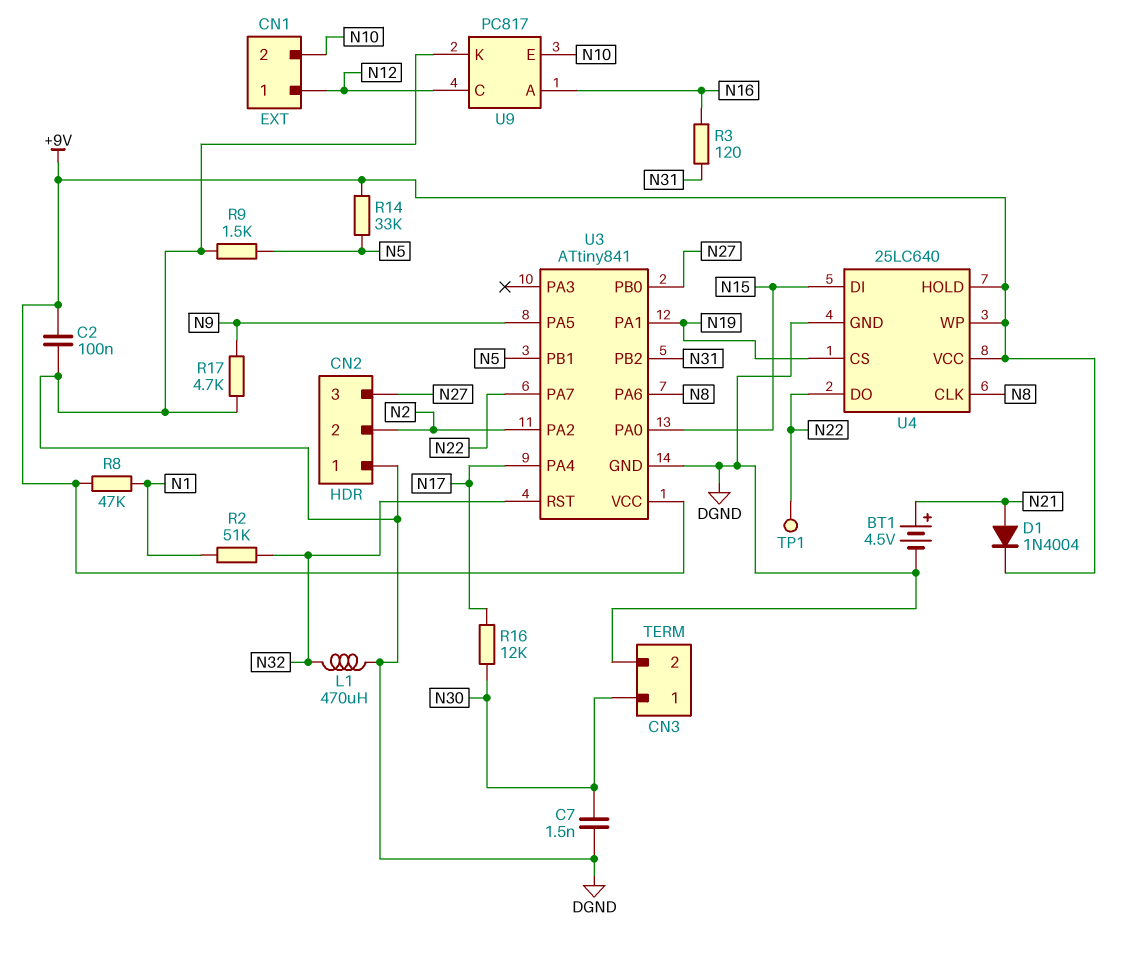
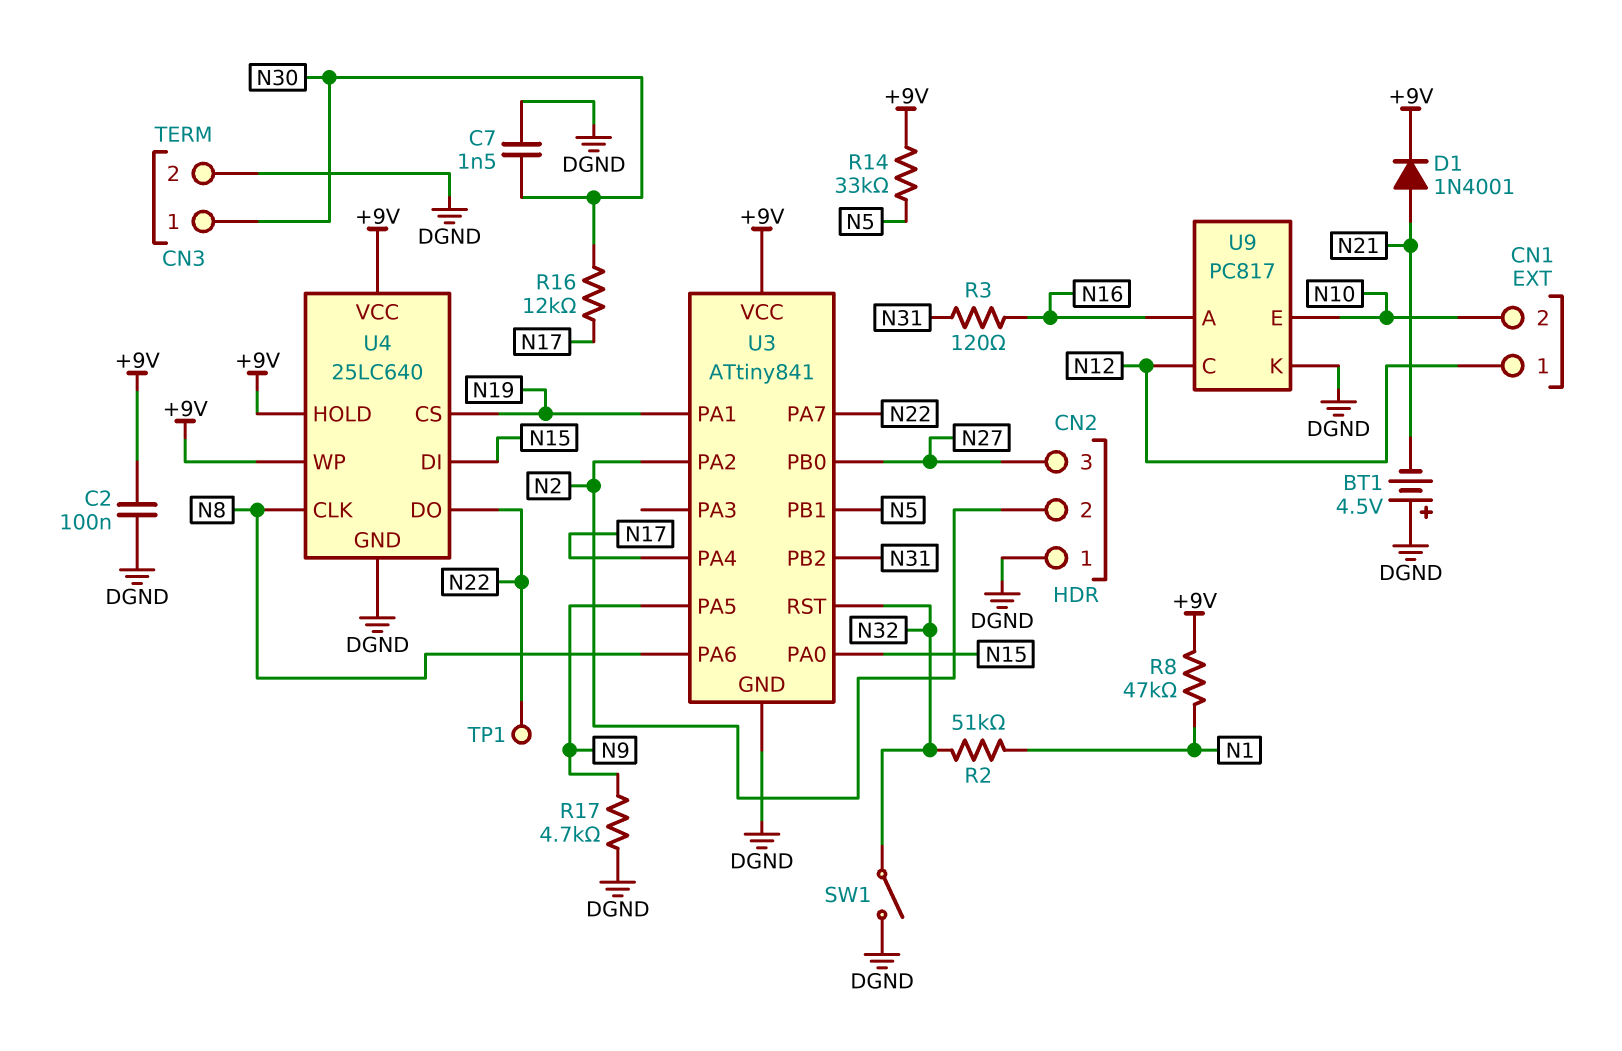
BT1: 4.5V (plus N21, minus DGND) -> 4.5V (plus DGND, minus N21)
D1: diode 1N4004 (A N21, K +9V) -> diode 1N4001 (A N21, K +9V)
L1: 470uH (DGND, N32) -> none
R9: 1.5k (DGND, N5) -> none
SW1: none -> switch (DGND, N32)

